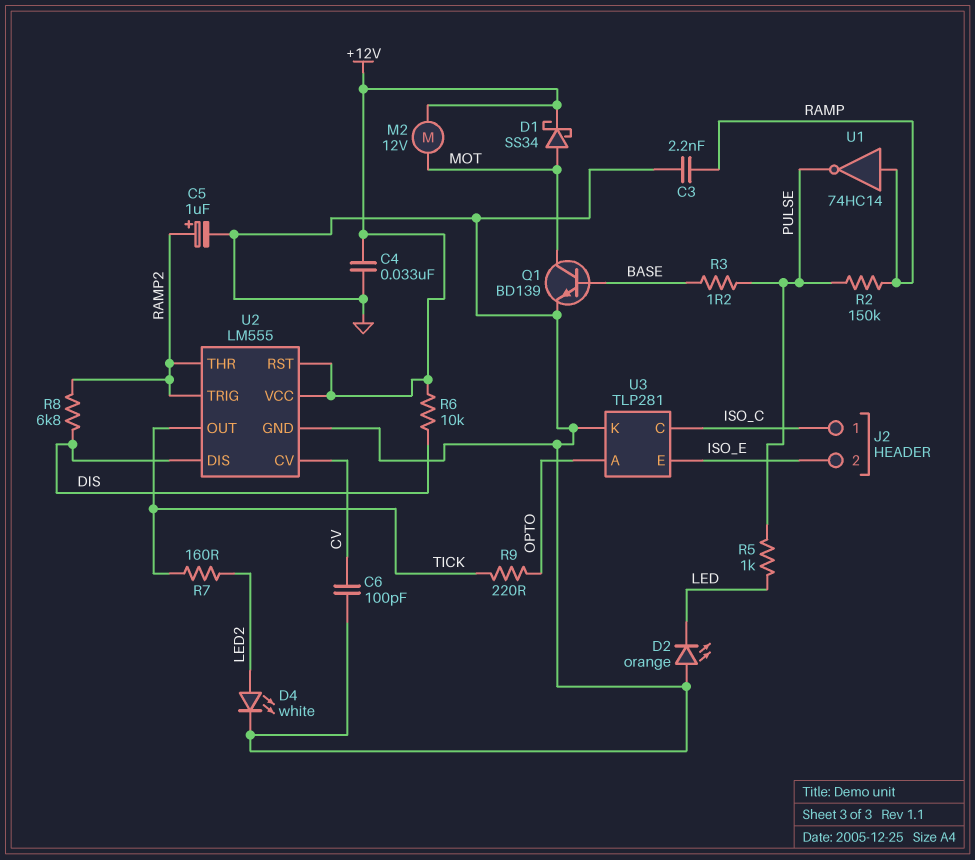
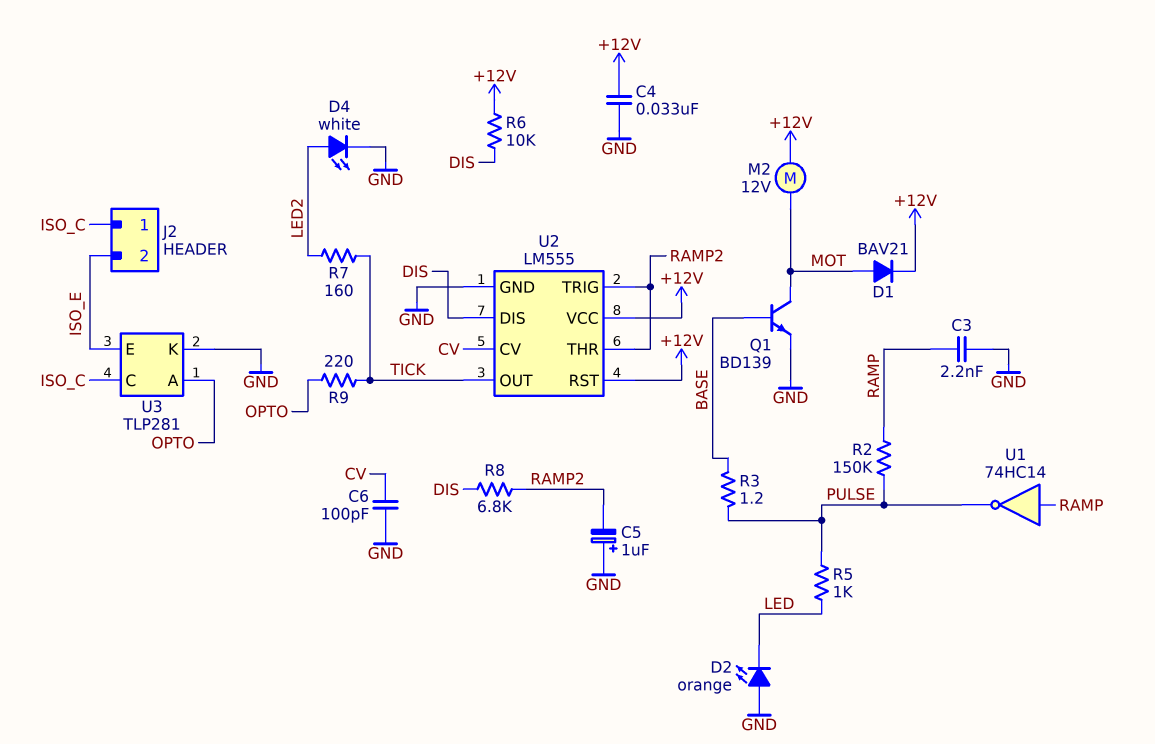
C5: 1uF (plus RAMP2, minus GND) -> 1uF (plus GND, minus RAMP2)
D1: schottky SS34 (A MOT, K +12V) -> diode BAV21 (A MOT, K +12V)

